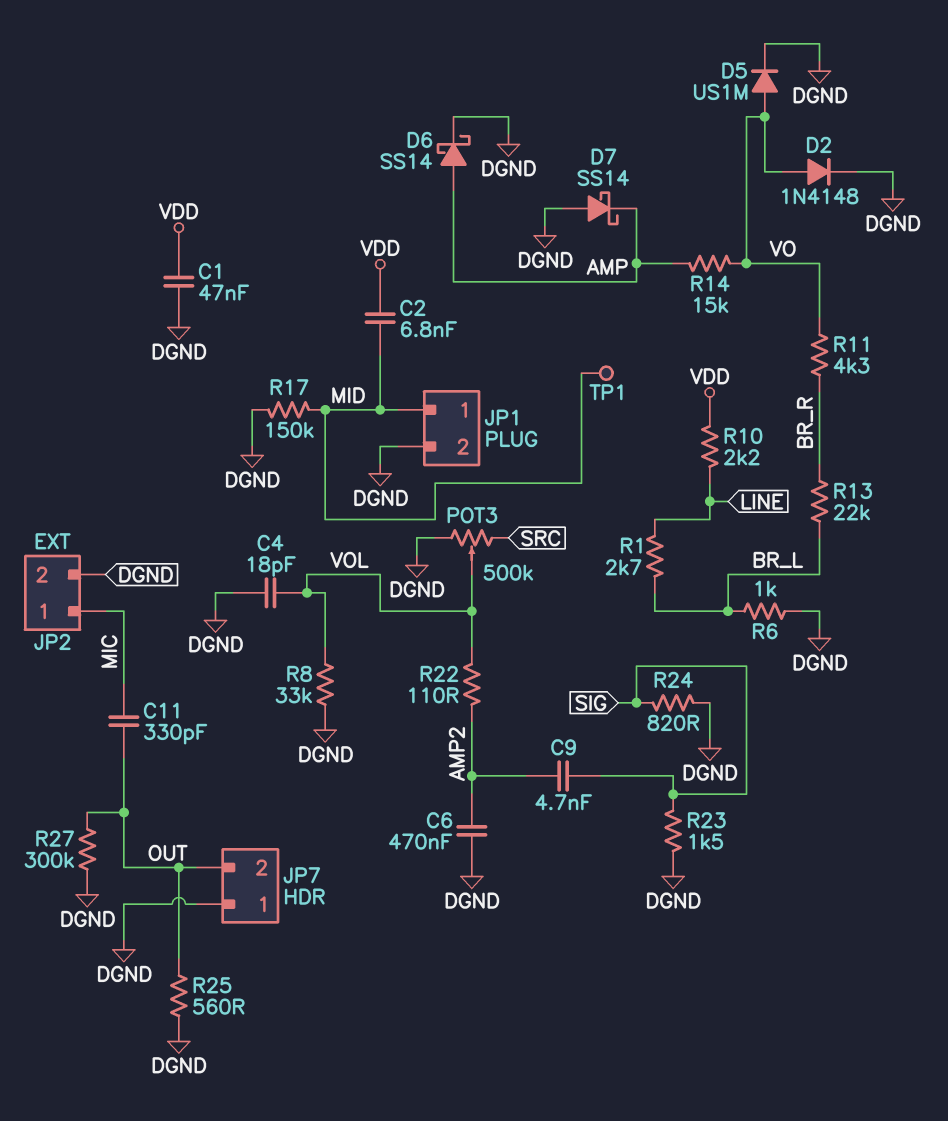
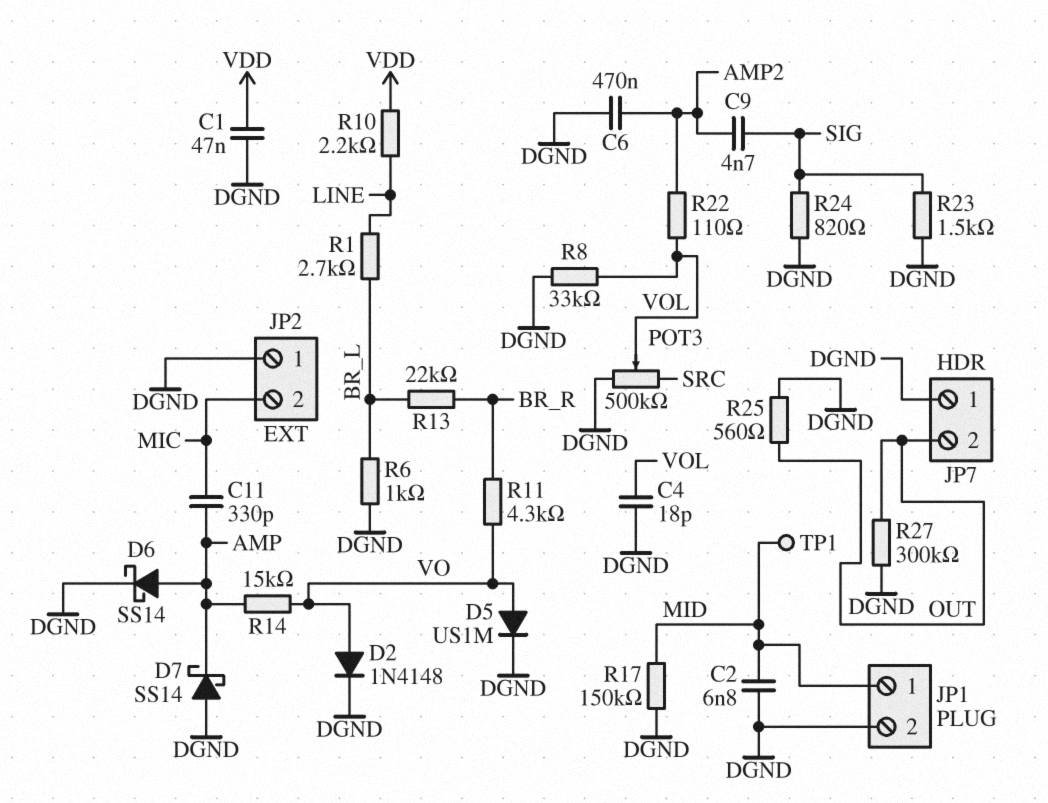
C2: 6.8nF (MID, VDD) -> 6.8nF (DGND, MID)
C11: 330pF (MIC, OUT) -> 330pF (AMP, MIC)
JP2 pin 1: MIC -> DGND
JP2 pin 2: DGND -> MIC

